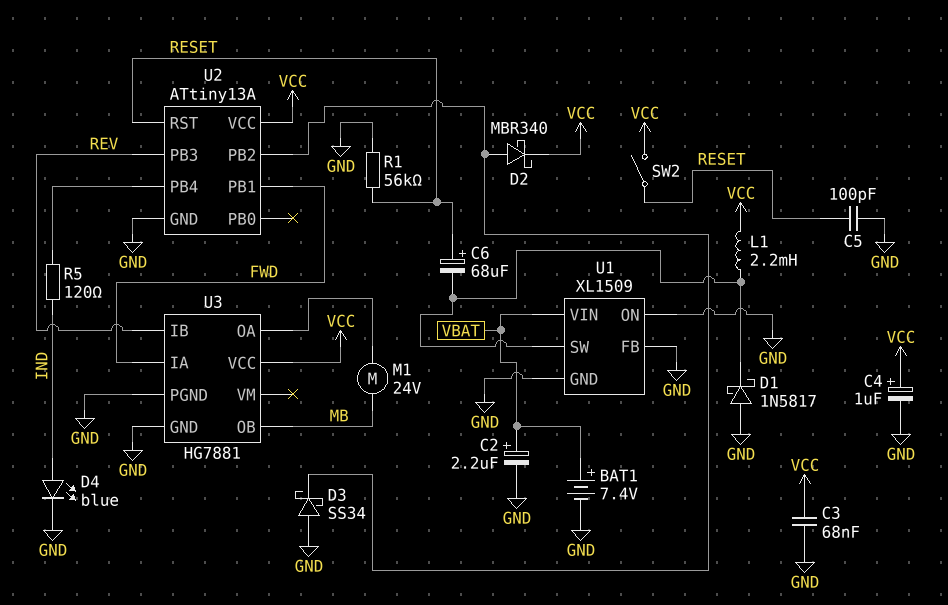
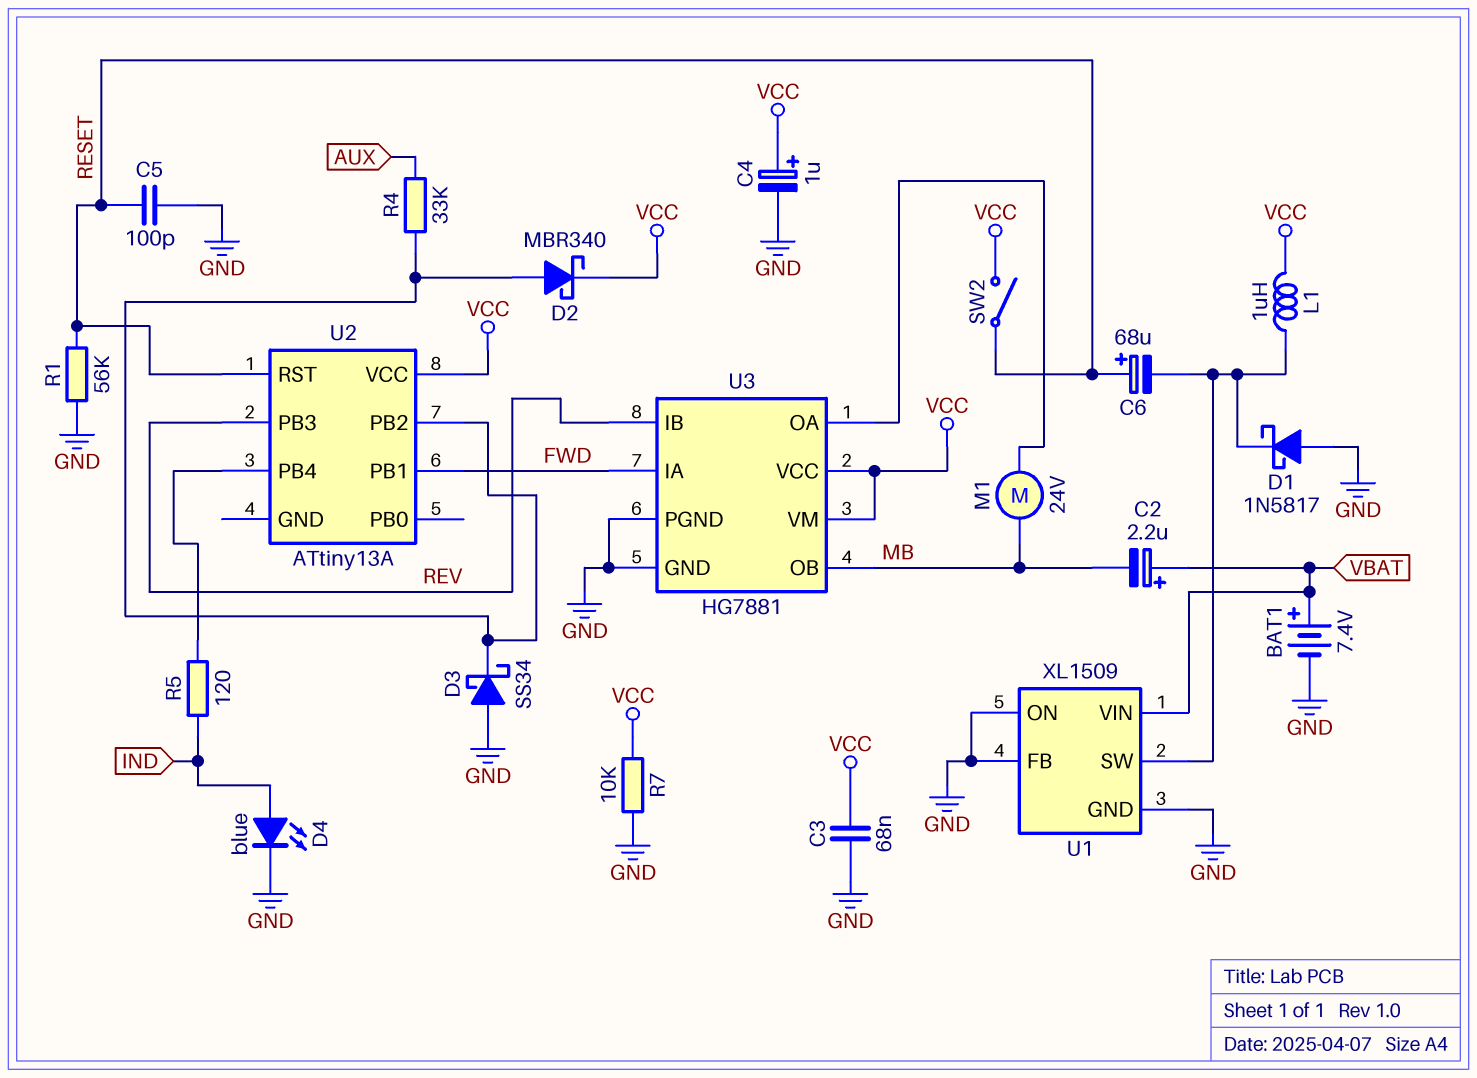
C2: 2.2uF (plus VBAT, minus GND) -> 2.2uF (plus VBAT, minus MB)
L1: 2.2mH (U1/SW, VCC) -> 1uH (U1/SW, VCC)
R4: none -> 33k (AUX, U2/PB2)
R7: none -> 10k (GND, VCC)
U2 pin GND: GND -> none
U3 pin VM: none -> VCC

